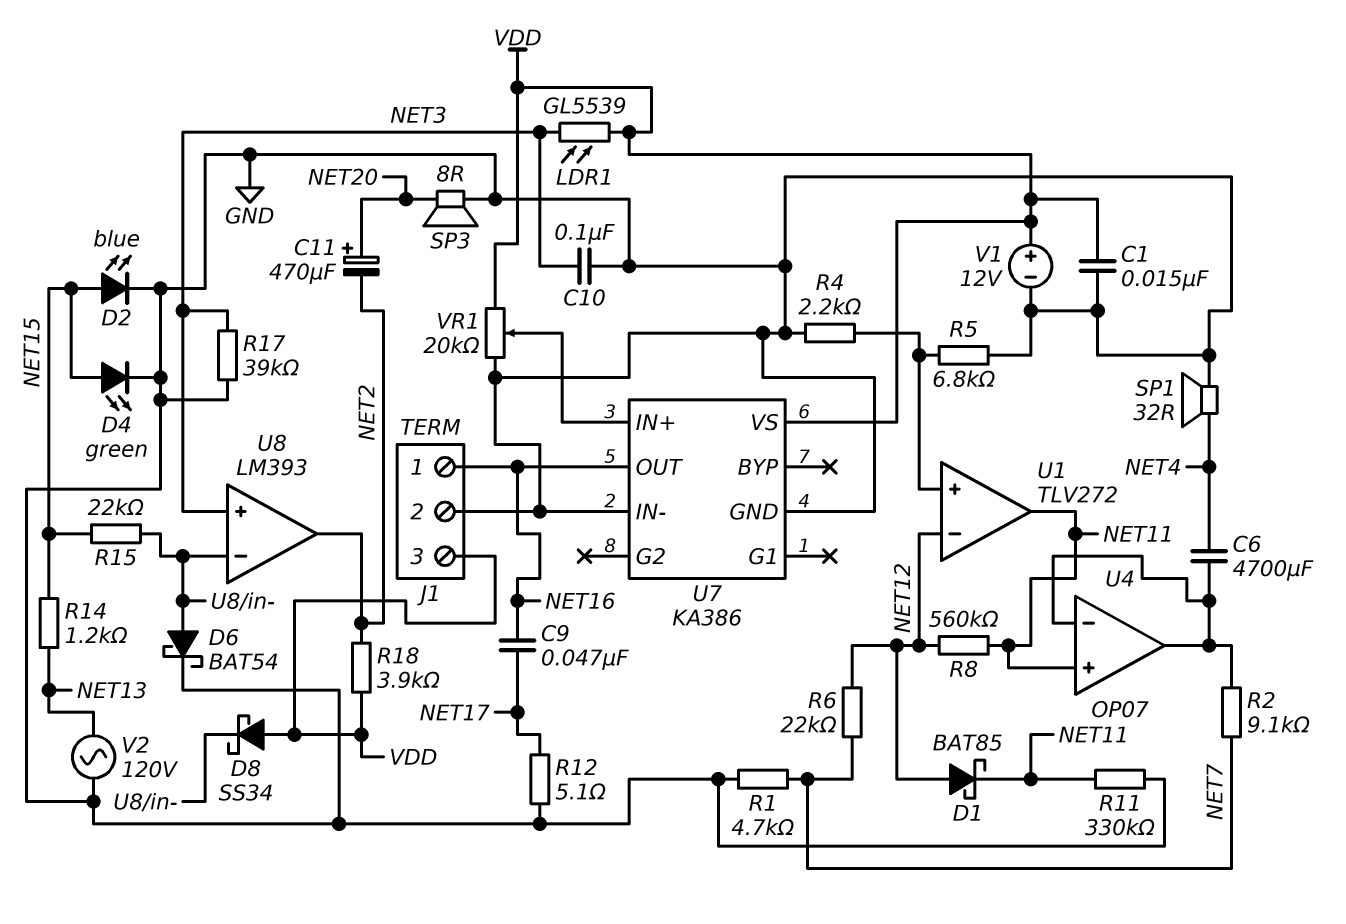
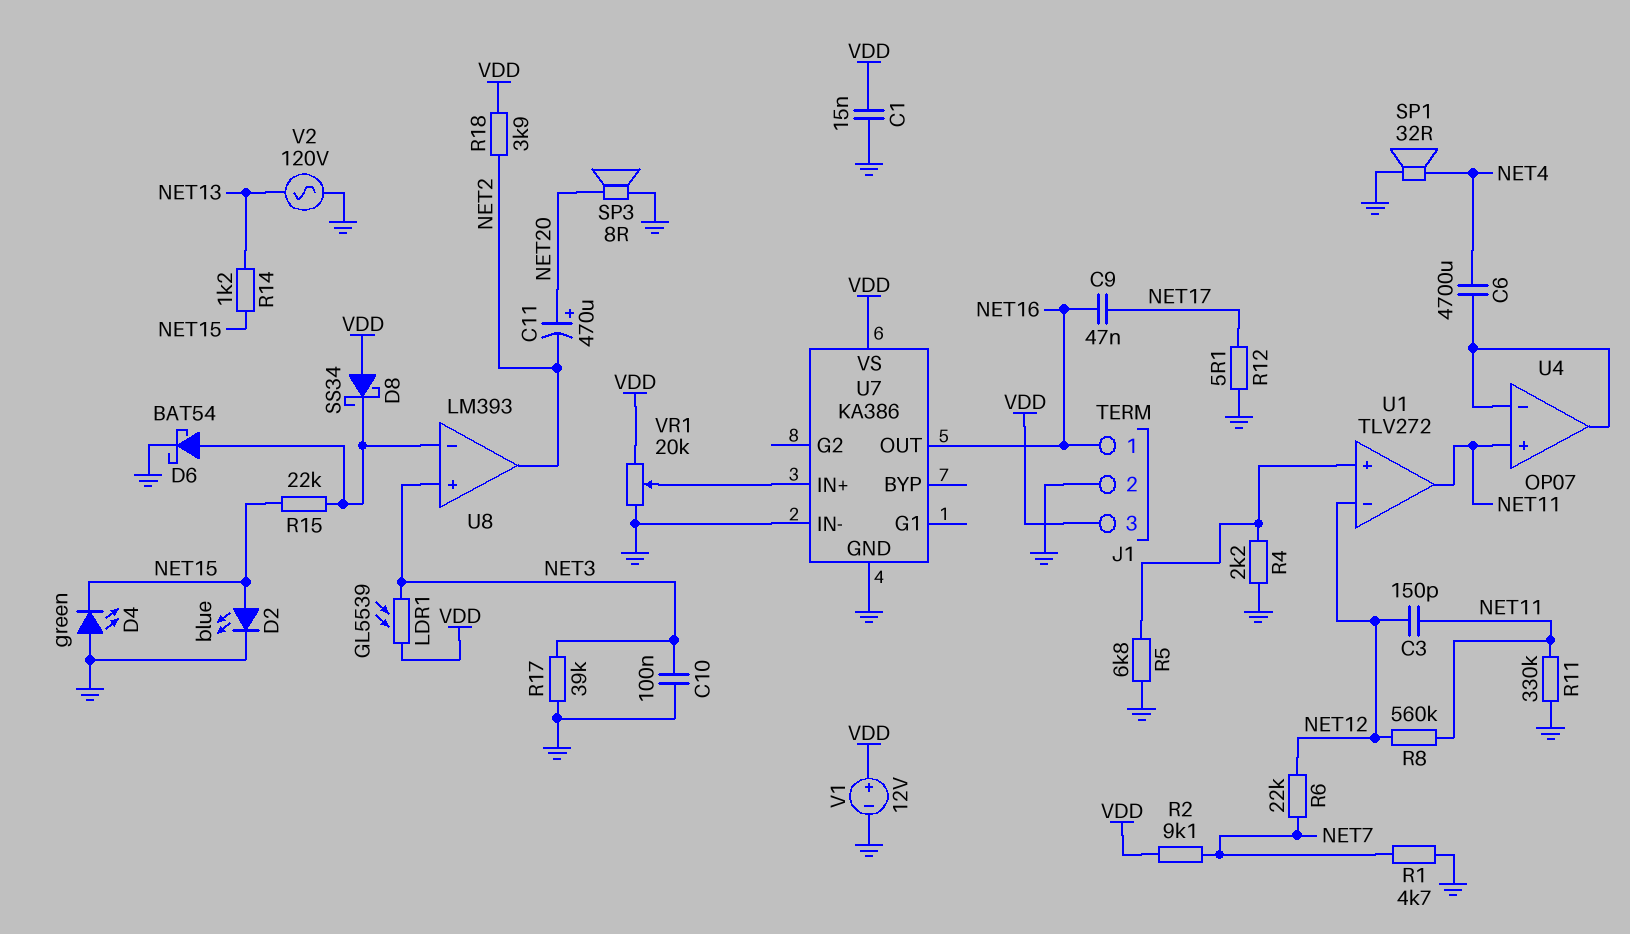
C3: none -> 150pF (NET11, NET12)
D1: schottky BAT85 (A NET12, K NET11) -> none
D4: LED green (A NET15, K GND) -> LED green (A GND, K NET15)
R2: 9.1k (NET7, U4/in-) -> 9.1k (NET7, VDD)

